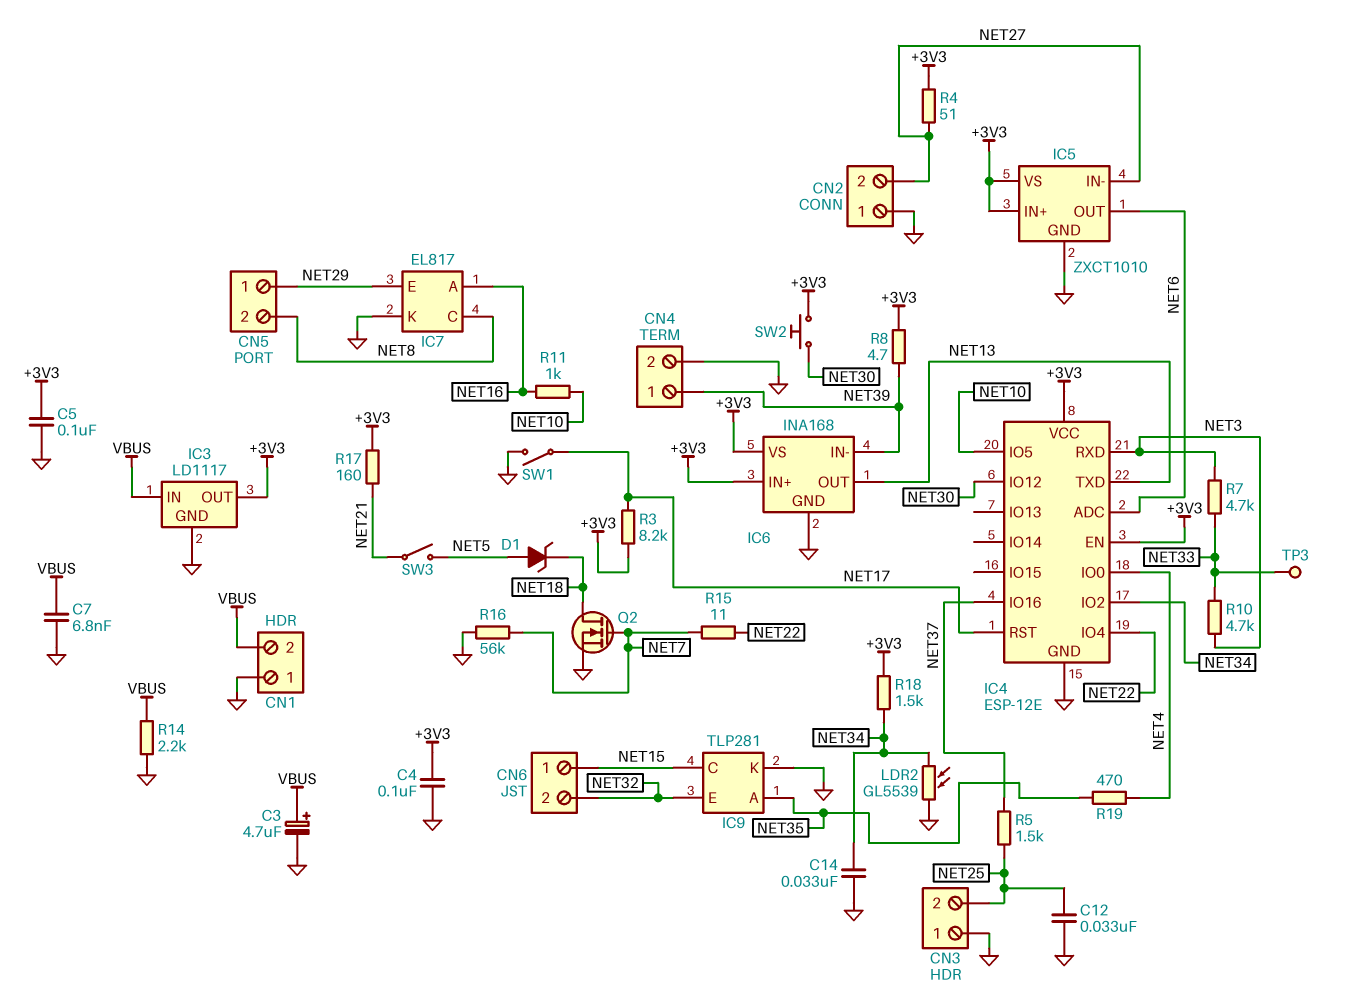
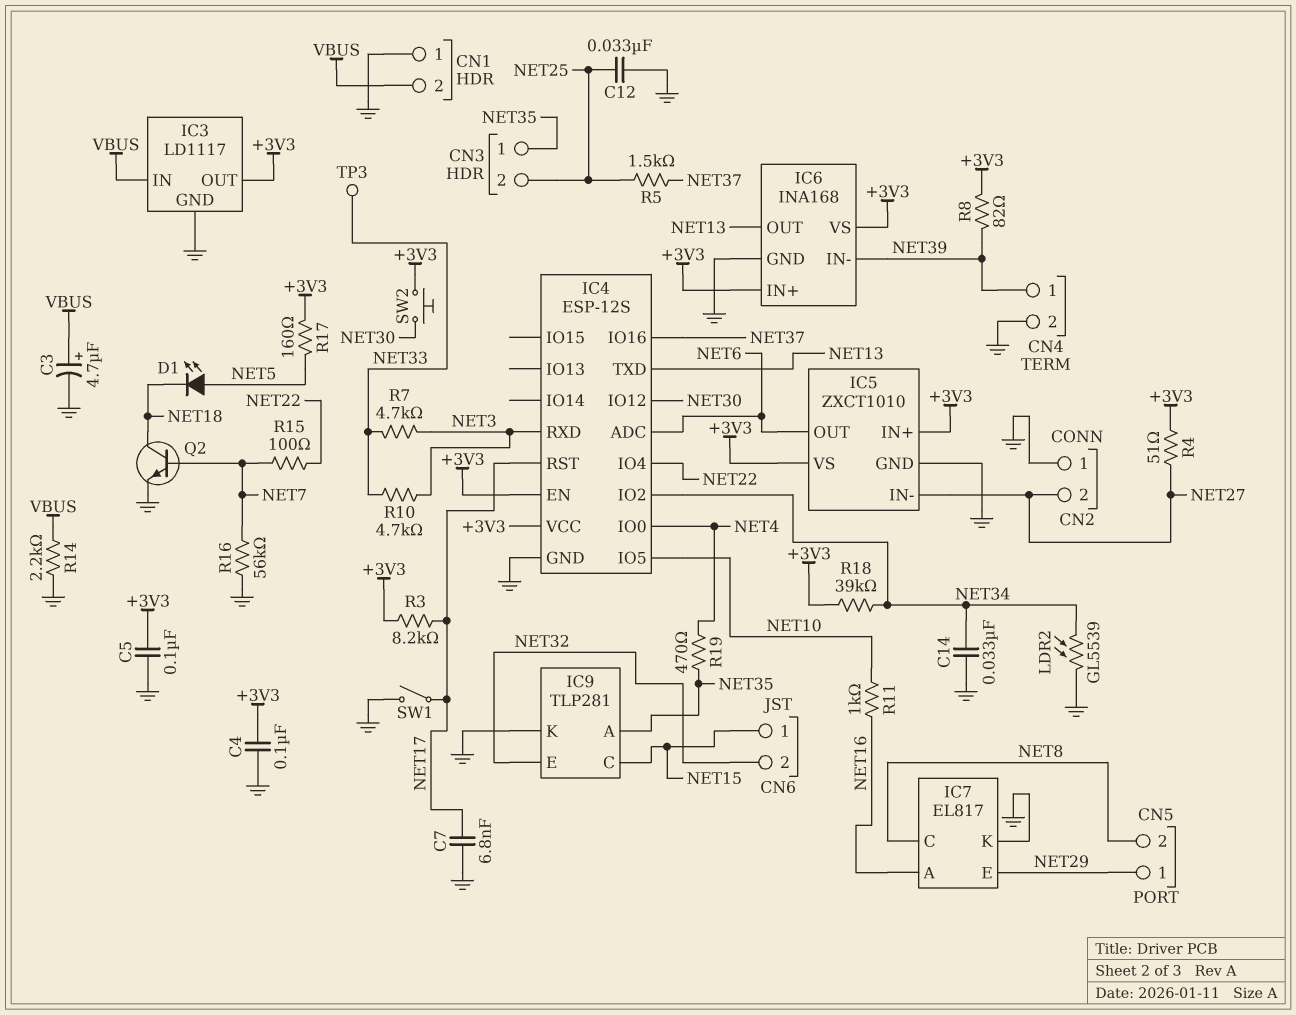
C7: 6.8nF (GND, VBUS) -> 6.8nF (GND, NET17)
CN3 pin 1: GND -> NET35
D1: zener (A NET5, K NET18) -> LED (A NET5, K NET18)
IC4: ESP-12E -> ESP-12S
Q2: NMOS (G NET7, D NET18, S GND) -> NPN (B NET7, C NET18, E GND)
R8: 4.7 (+3V3, NET39) -> 82 (+3V3, NET39)
R15: 11 (NET7, NET22) -> 100 (NET7, NET22)
R17: 160 (+3V3, NET21) -> 160 (+3V3, NET5)
R18: 1.5k (+3V3, NET34) -> 39k (+3V3, NET34)
SW3: switch (NET5, NET21) -> none

